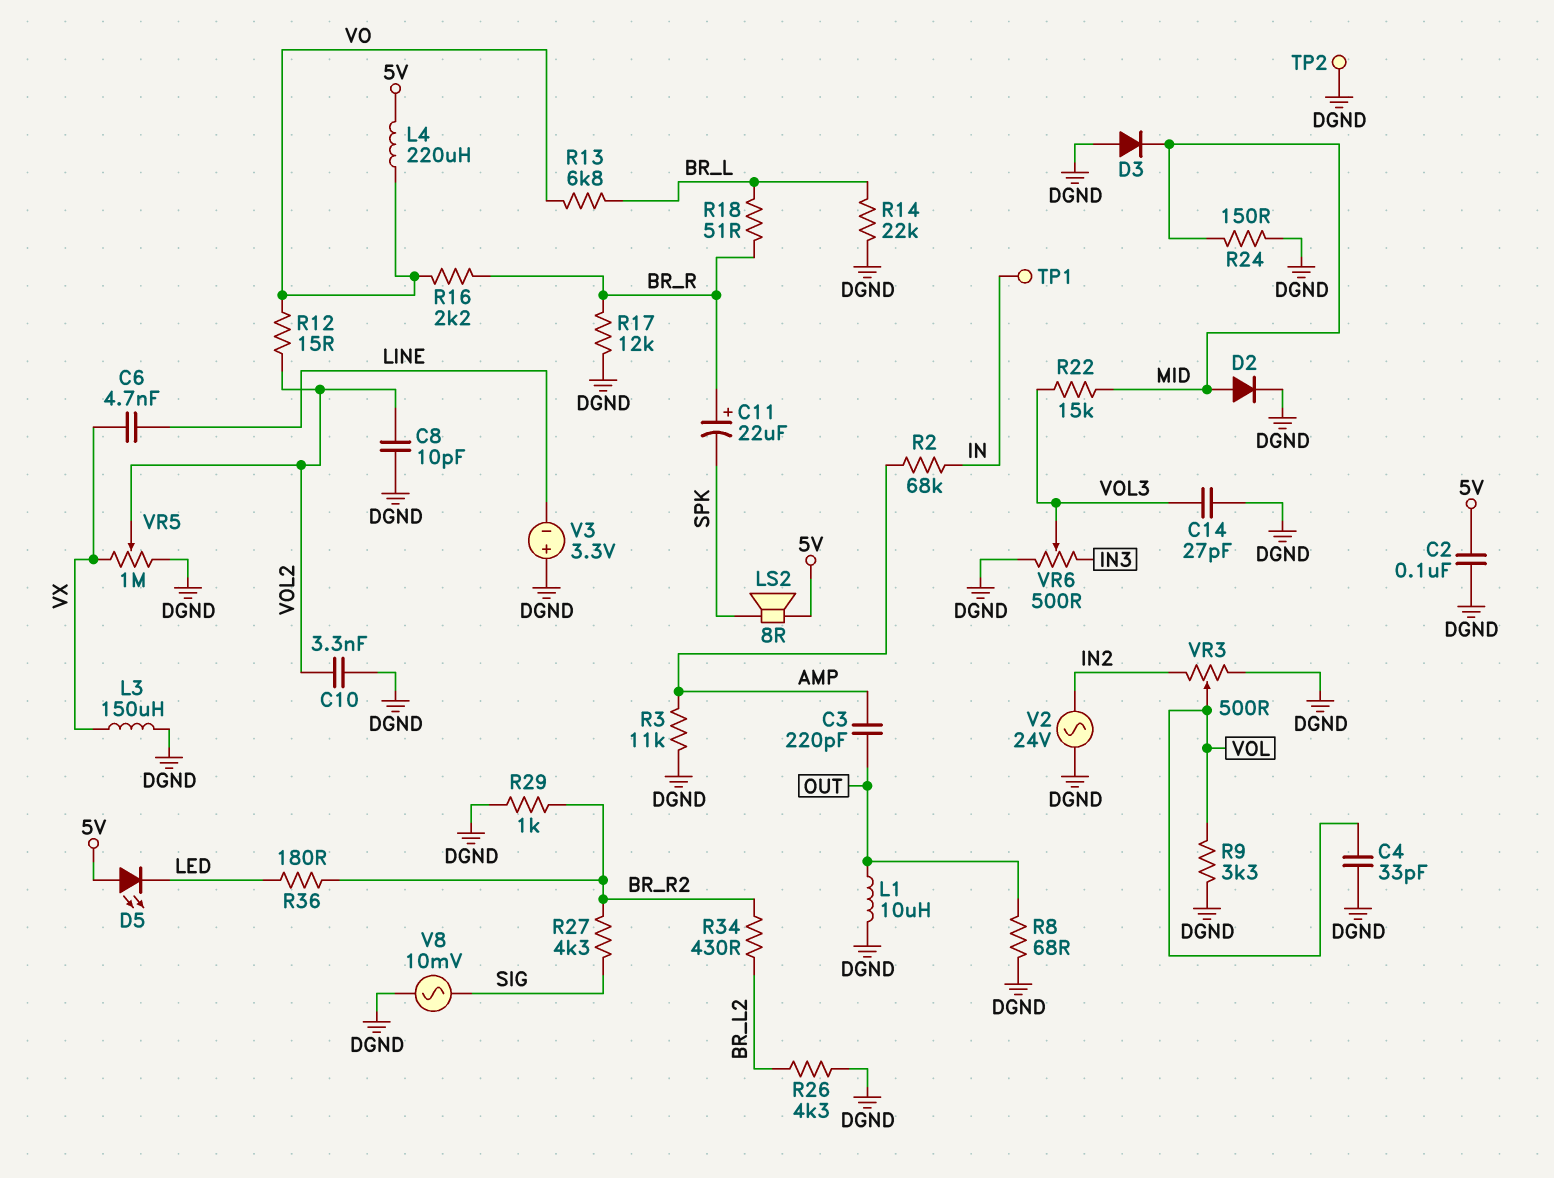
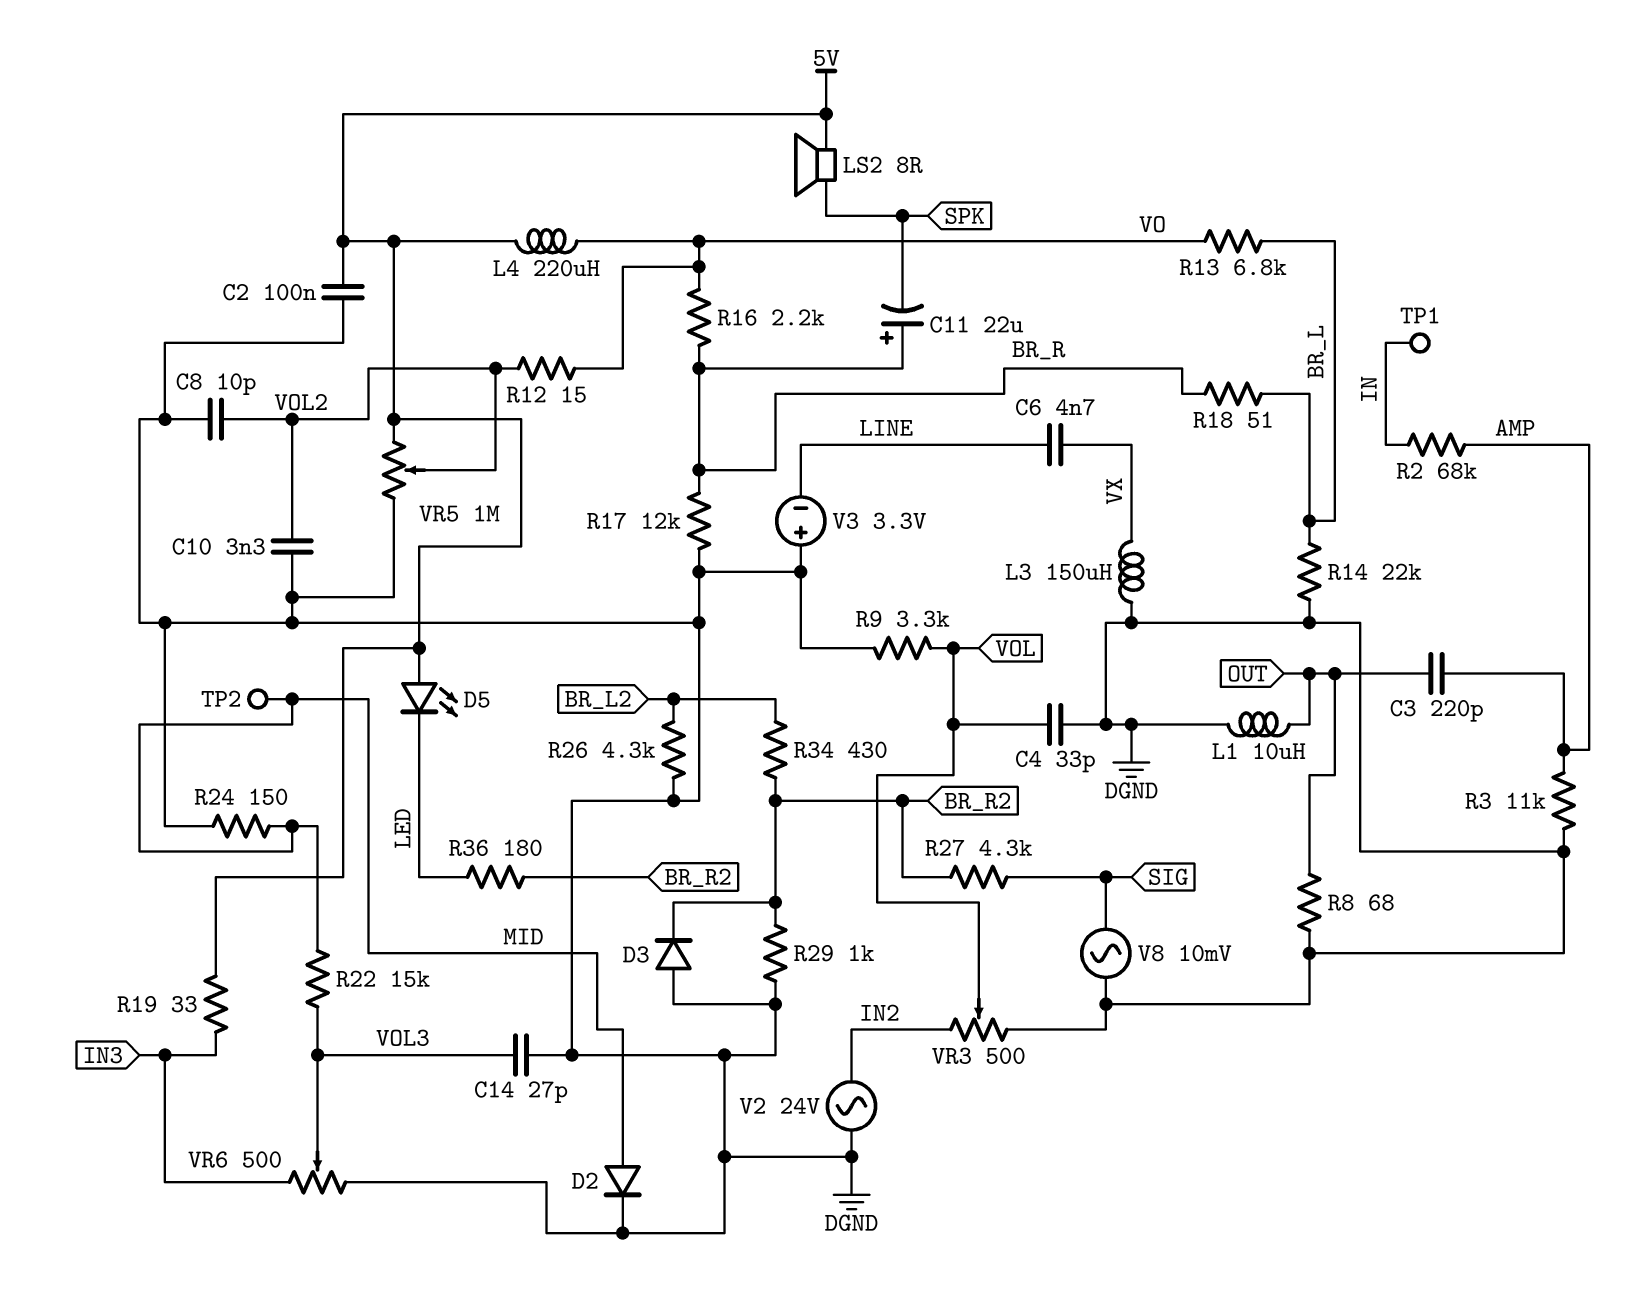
D3: diode (A DGND, K MID) -> diode (A DGND, K BR_R2)
R19: none -> 33 (5V, IN3)
TP2: test point (DGND) -> test point (MID)
VR5: 1M (DGND, VX, wiper VOL2) -> 1M (5V, DGND, wiper VOL2)

